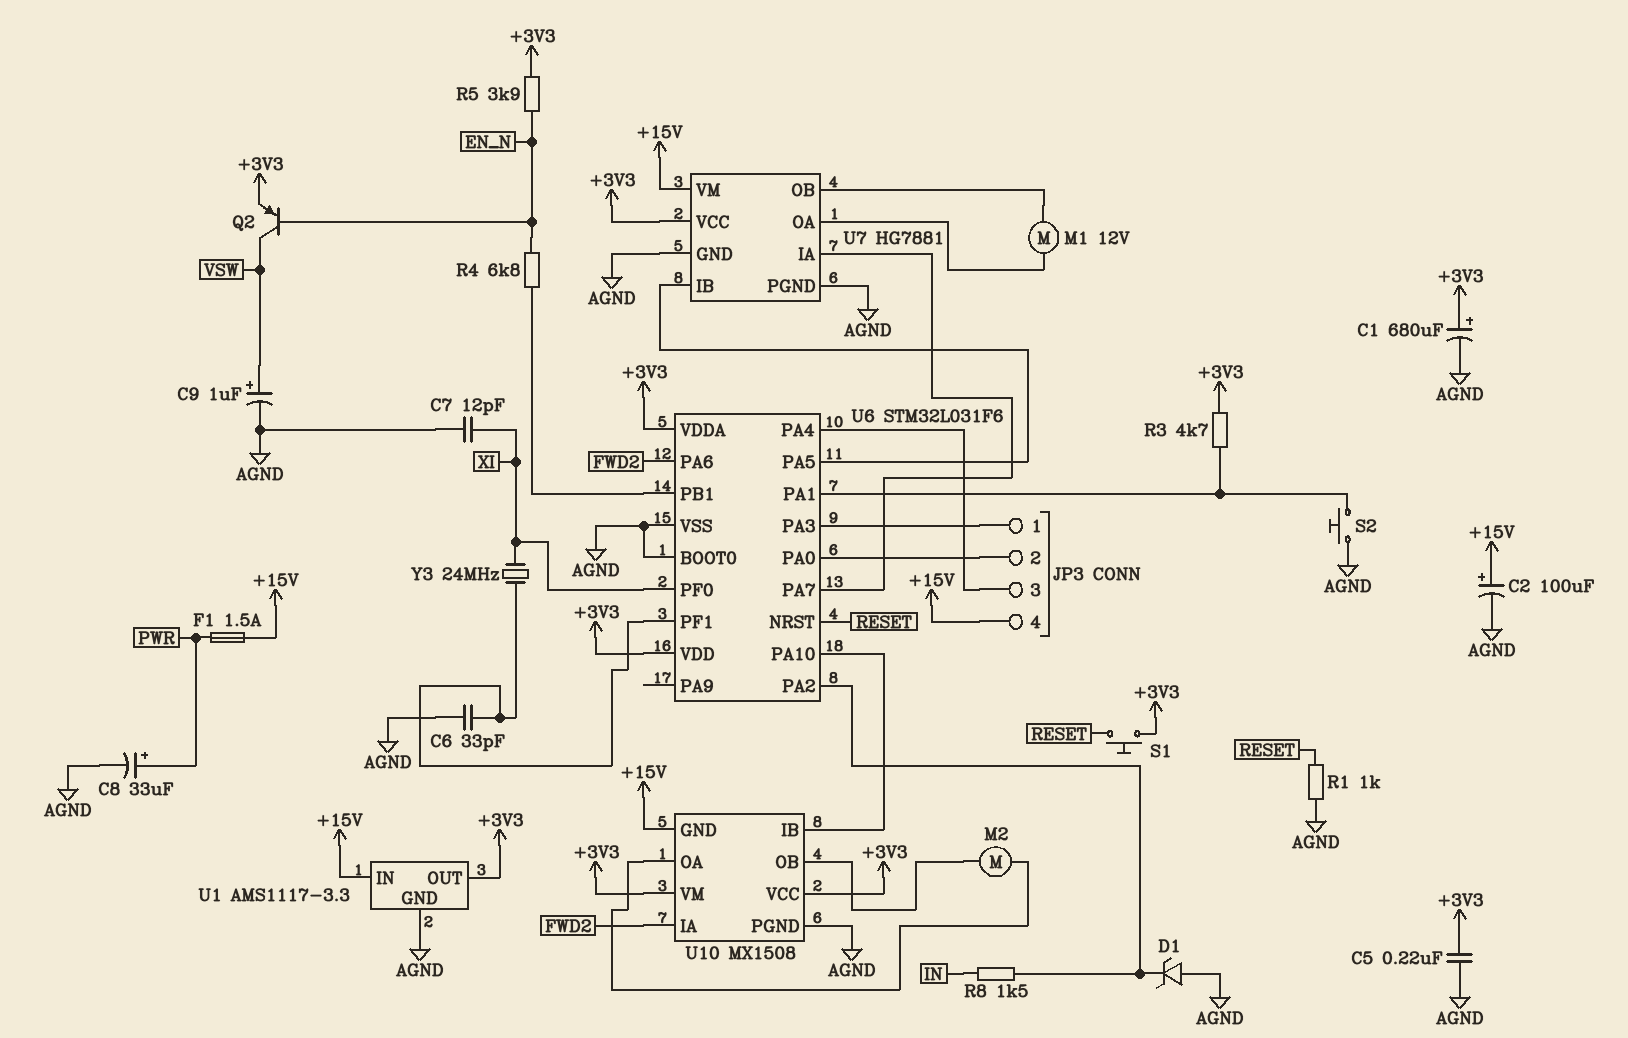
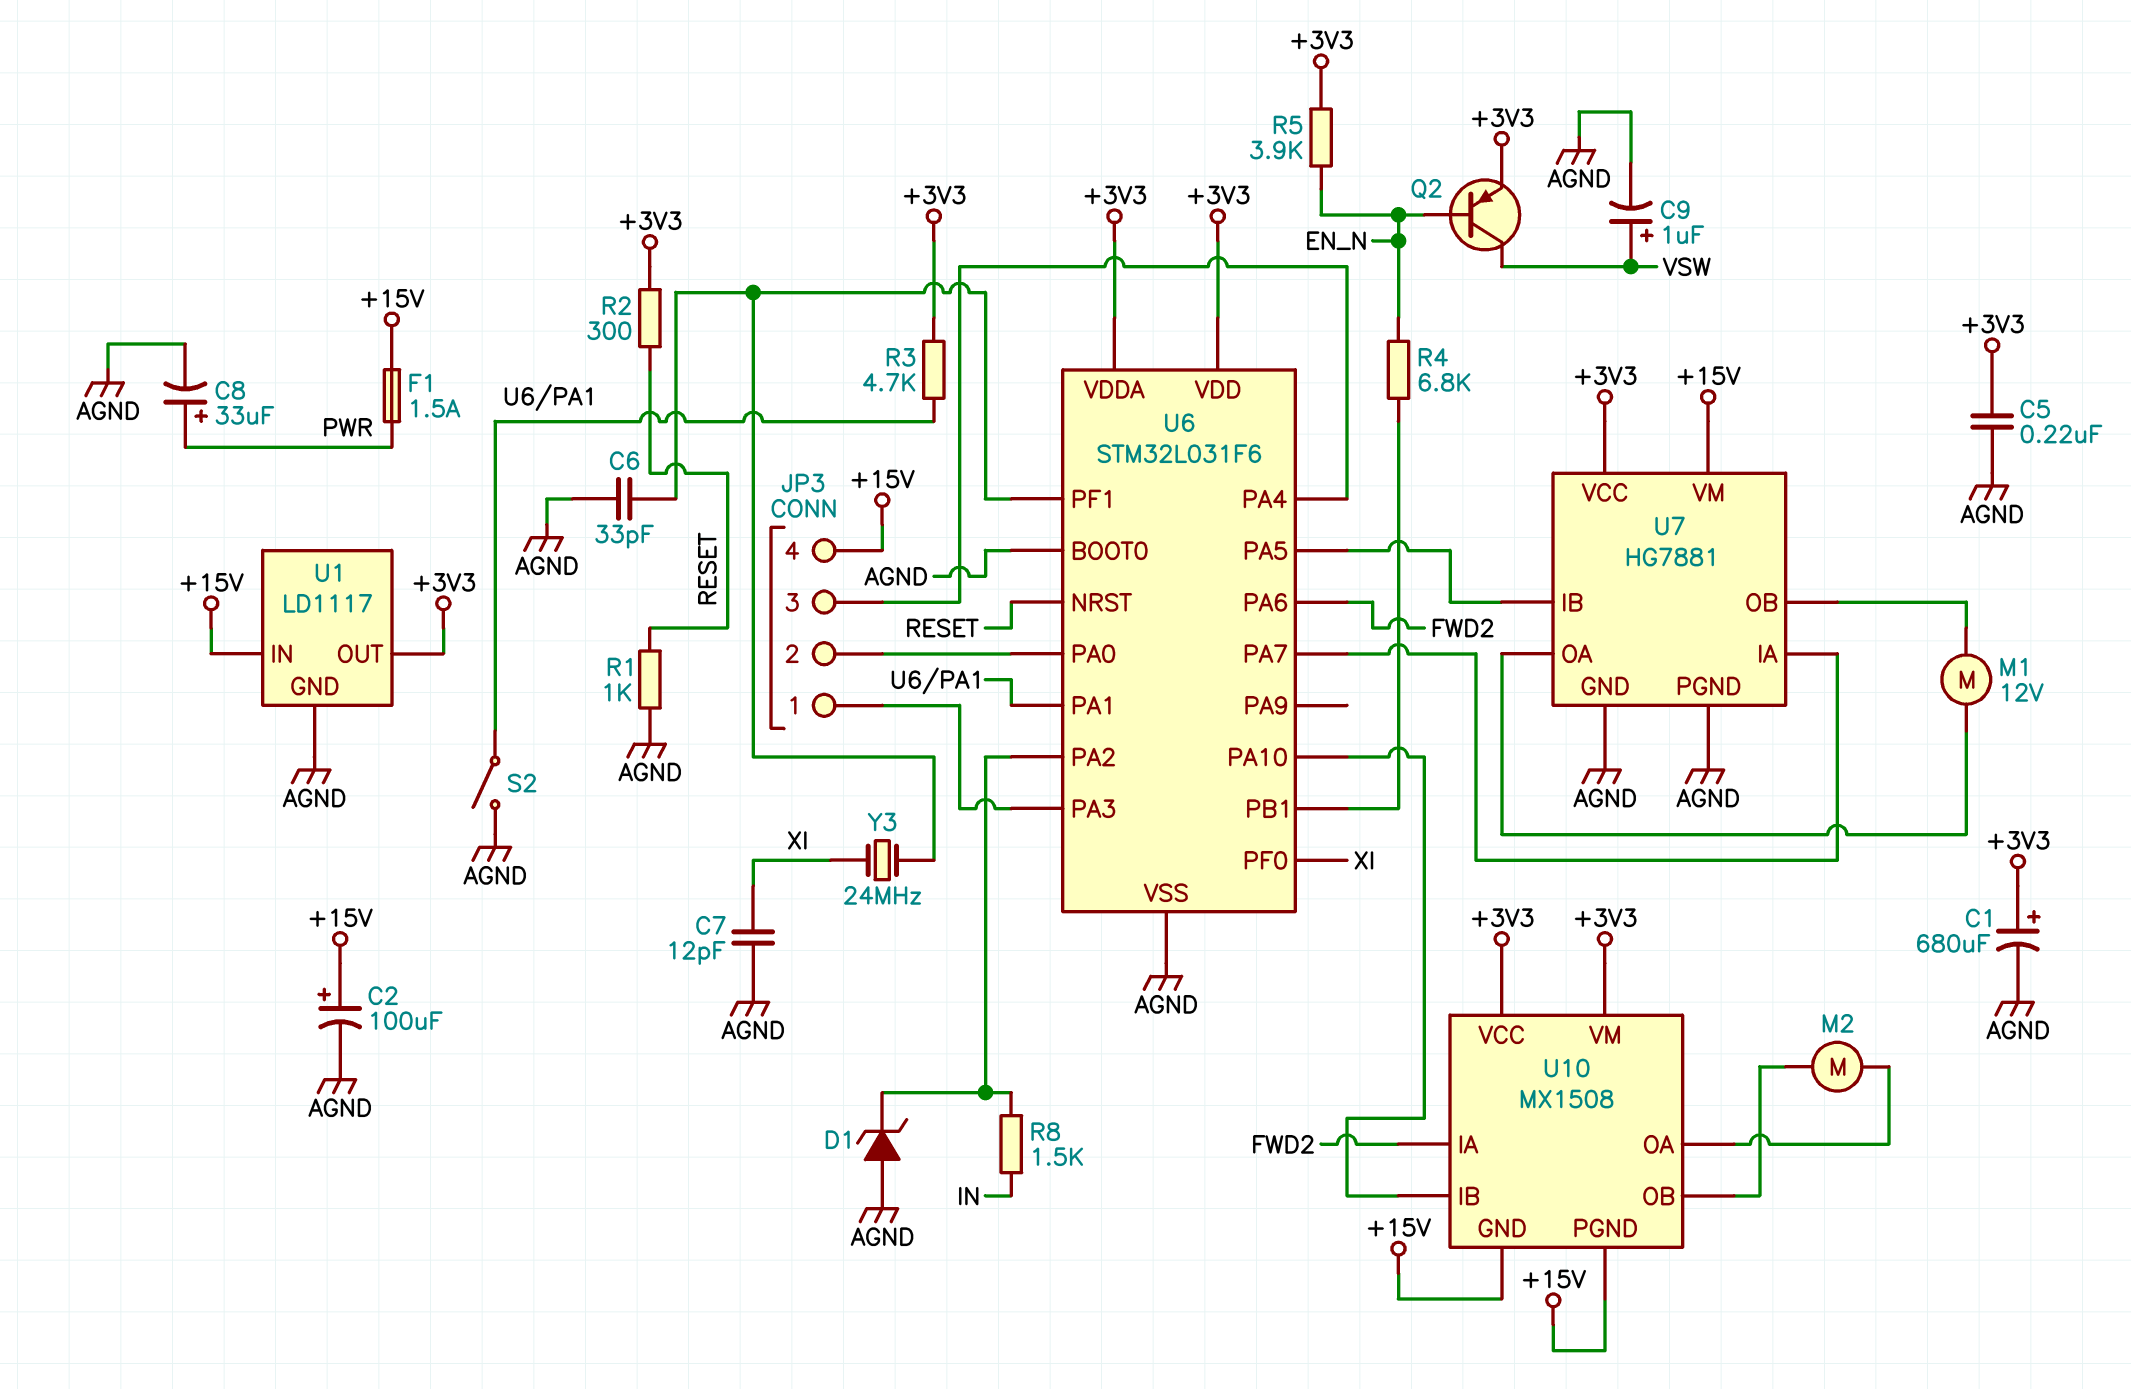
R2: none -> 300 (+3V3, RESET)
S1: button (+3V3, RESET) -> none
S2: button (AGND, U6/PA1) -> switch (AGND, U6/PA1)
U1: AMS1117-3.3 -> LD1117
U10 pin PGND: AGND -> +15V

